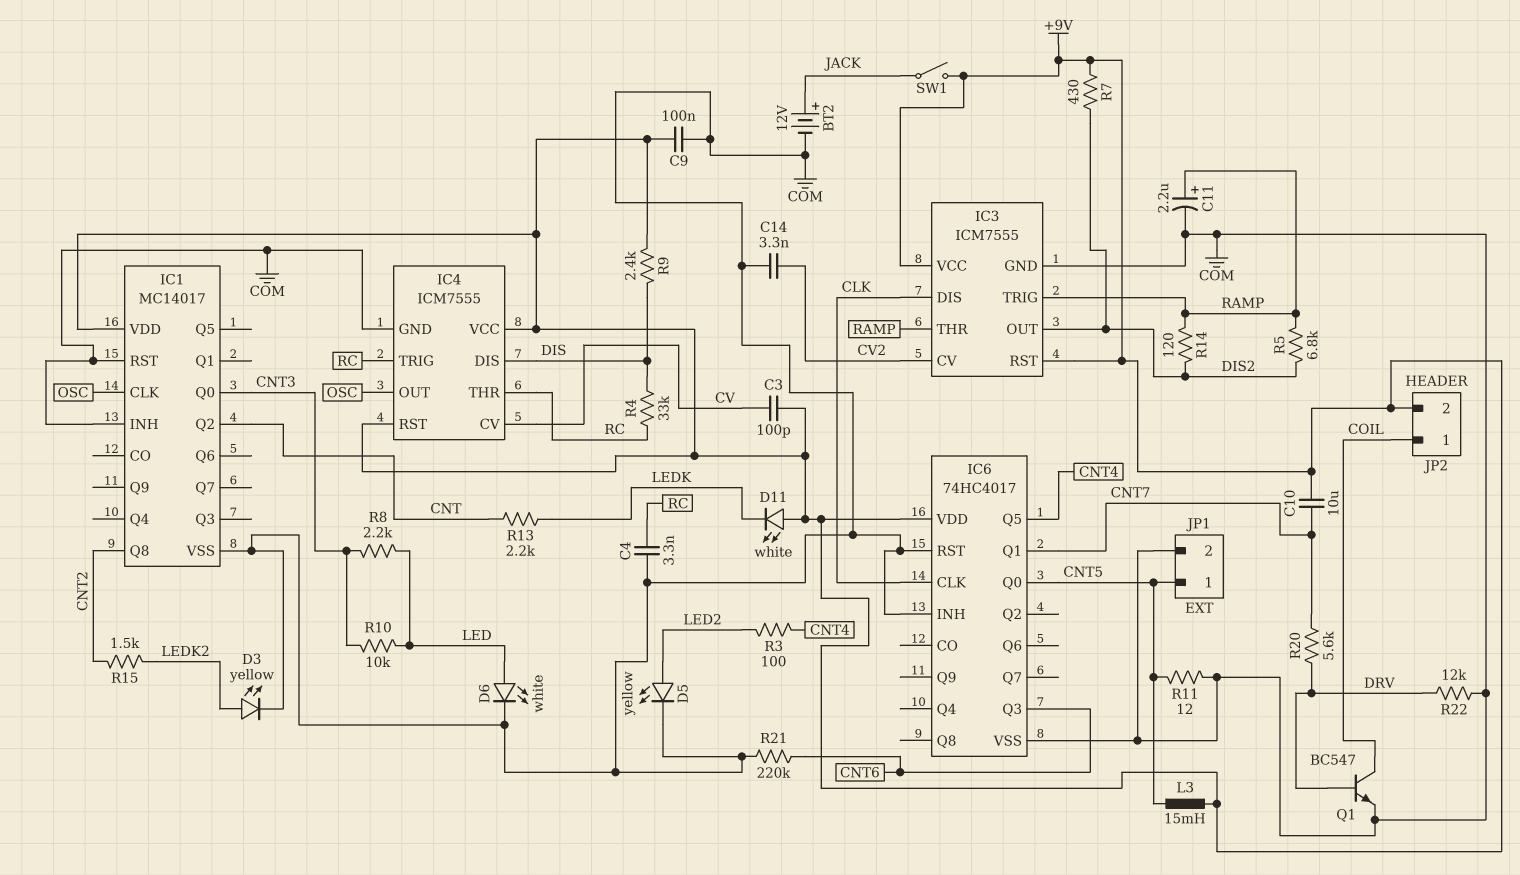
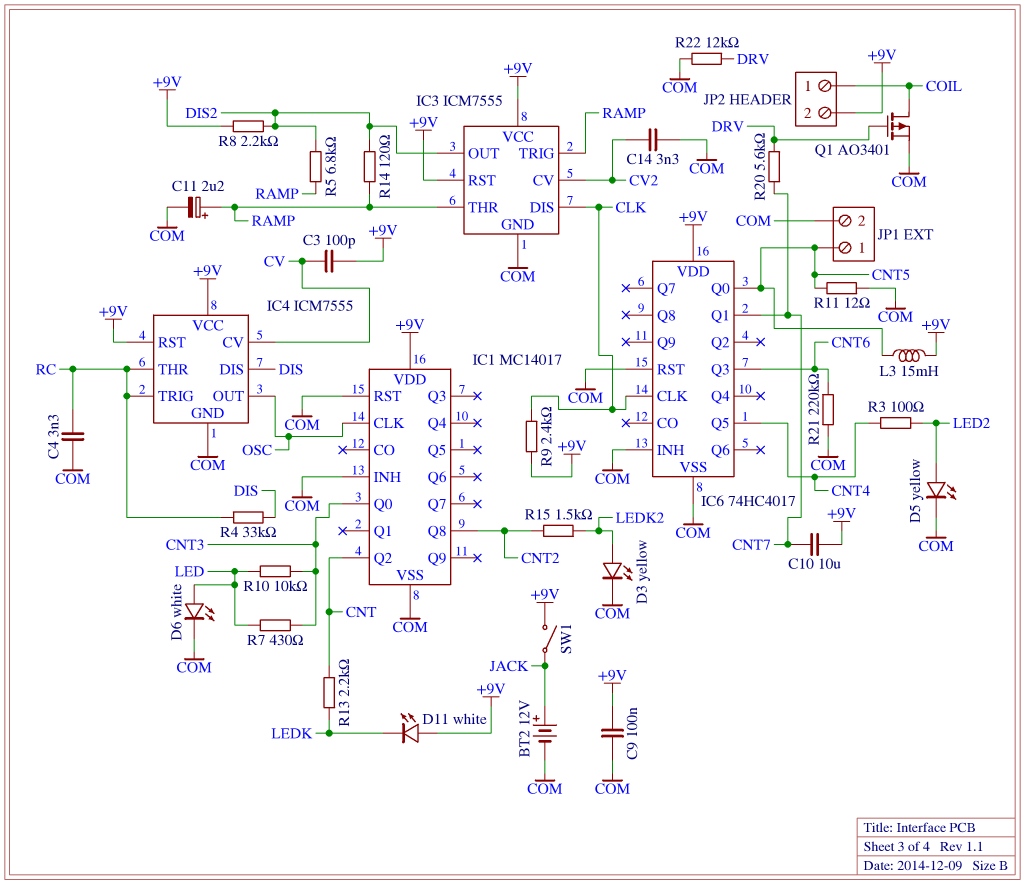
Q1: NPN BC547 (B DRV, C COIL, E COM) -> PMOS AO3401 (G DRV, D COIL, S COM)
R7: 430 (+9V, DIS2) -> 430 (CNT3, LED)
R8: 2.2k (CNT3, LED) -> 2.2k (+9V, DIS2)
R9: 2.4k (+9V, DIS) -> 2.4k (+9V, CLK)

